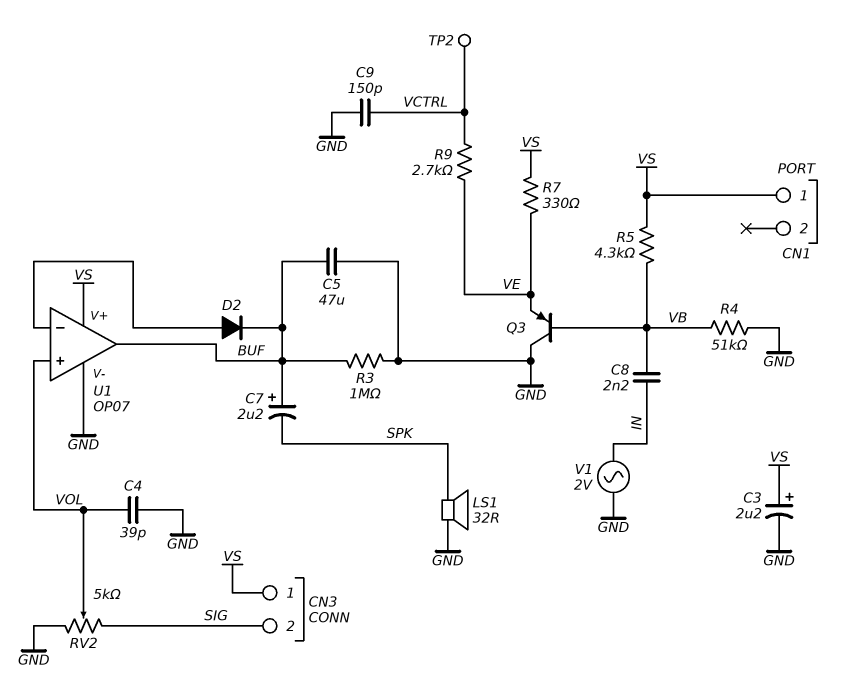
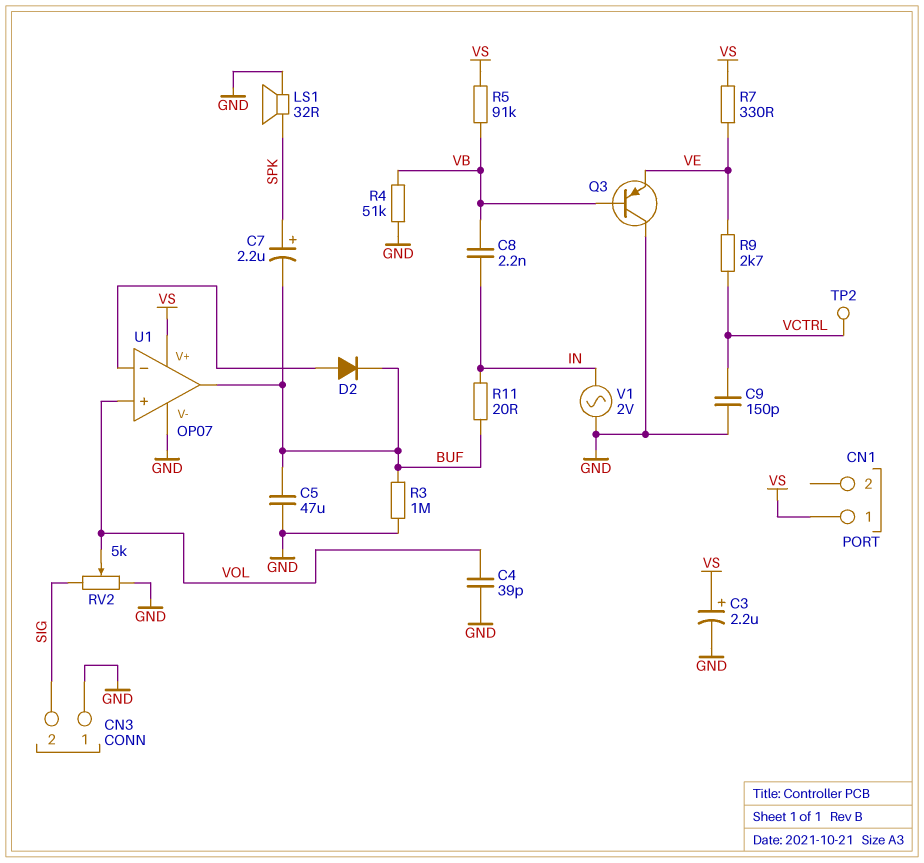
C7: 2.2uF (plus BUF, minus SPK) -> 2.2uF (plus SPK, minus BUF)
CN3 pin 1: VS -> GND
R5: 4.3k (VB, VS) -> 91k (VB, VS)
R11: none -> 20 (BUF, IN)

